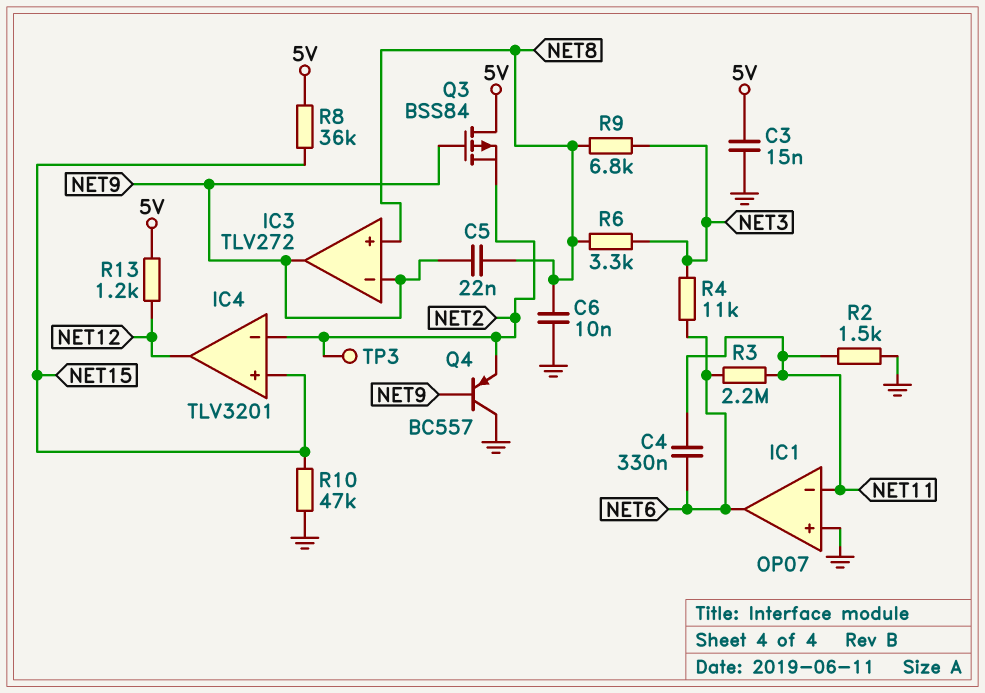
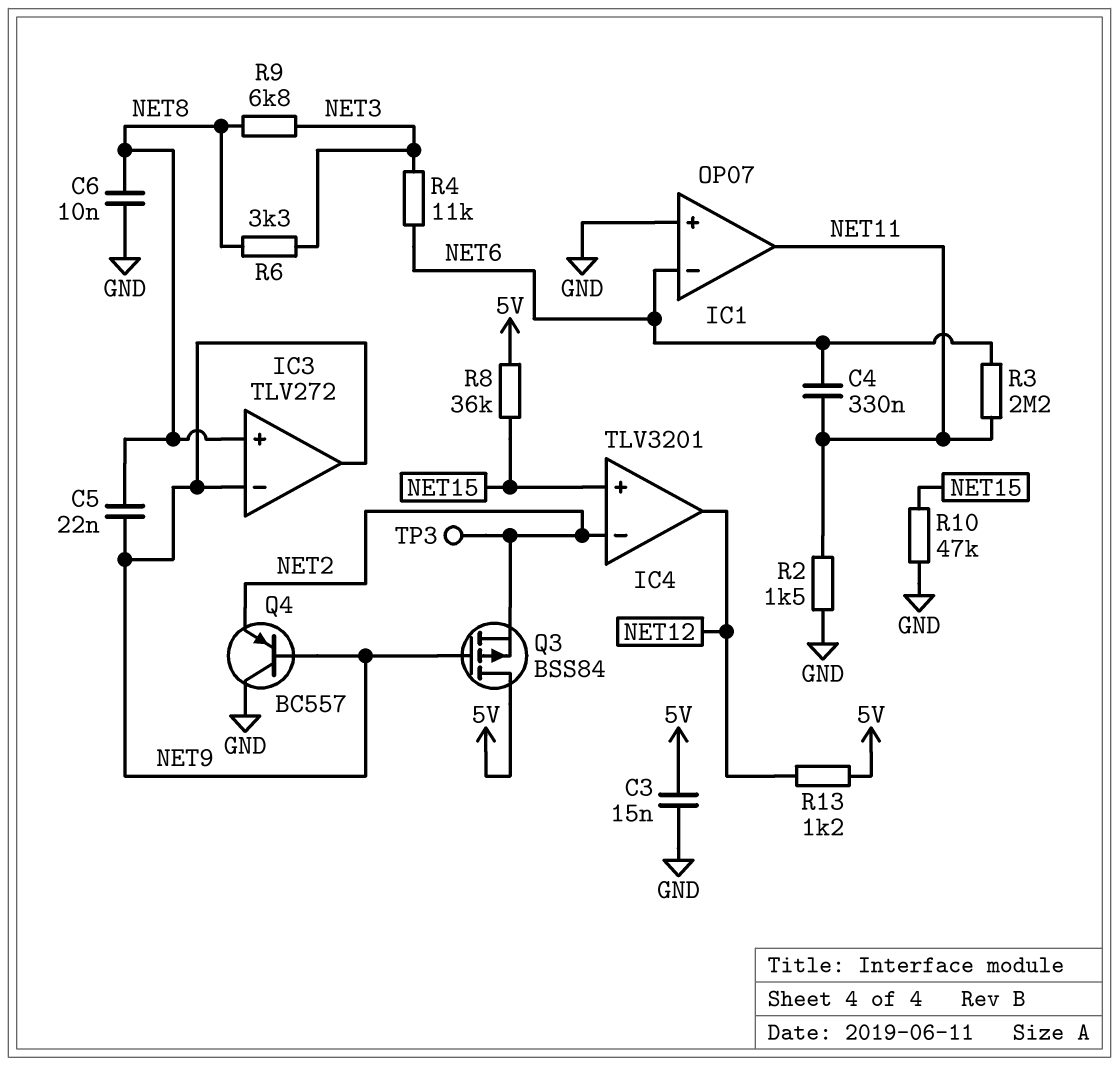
IC1 pin in-: NET11 -> NET6
IC1 pin out: NET6 -> NET11

